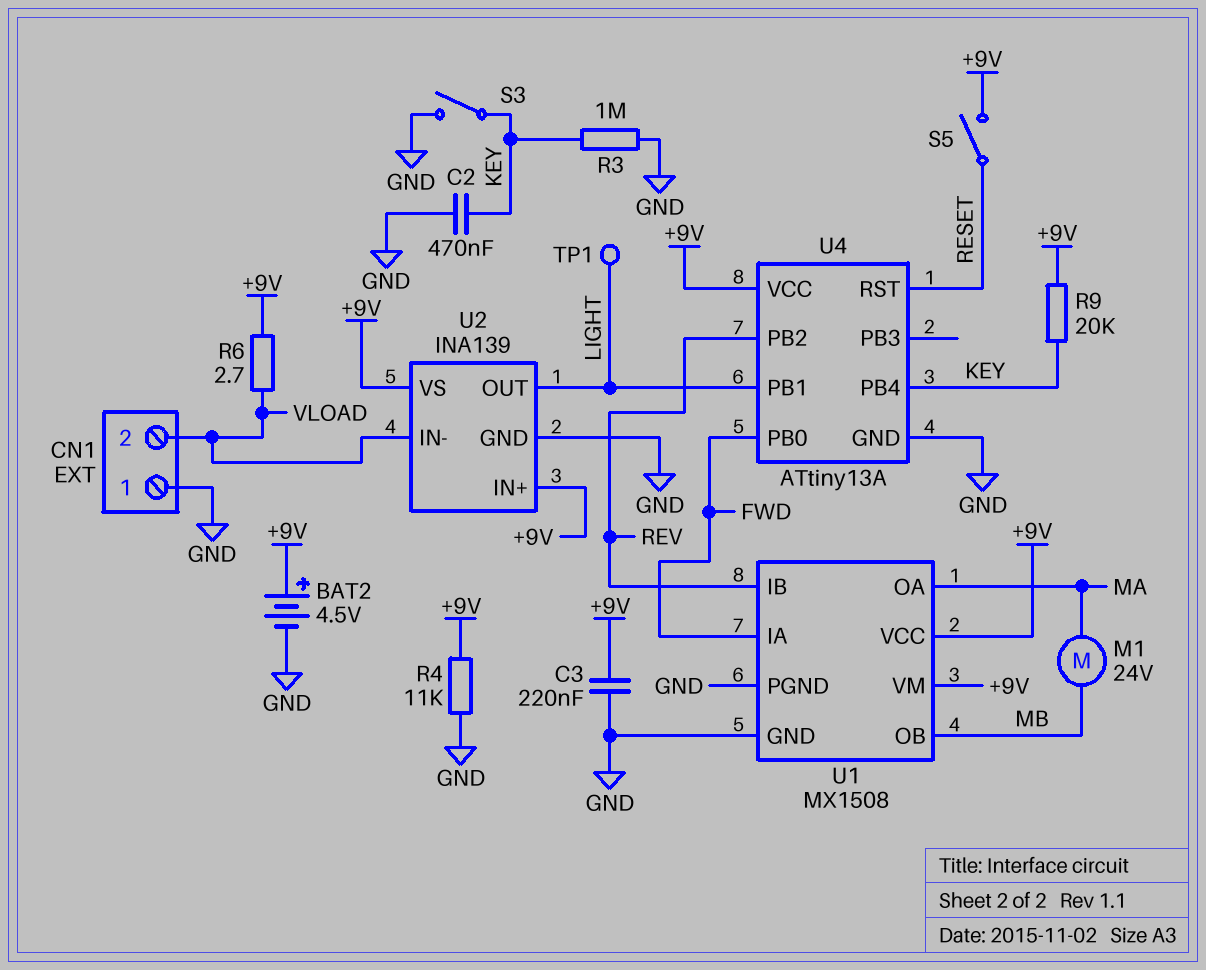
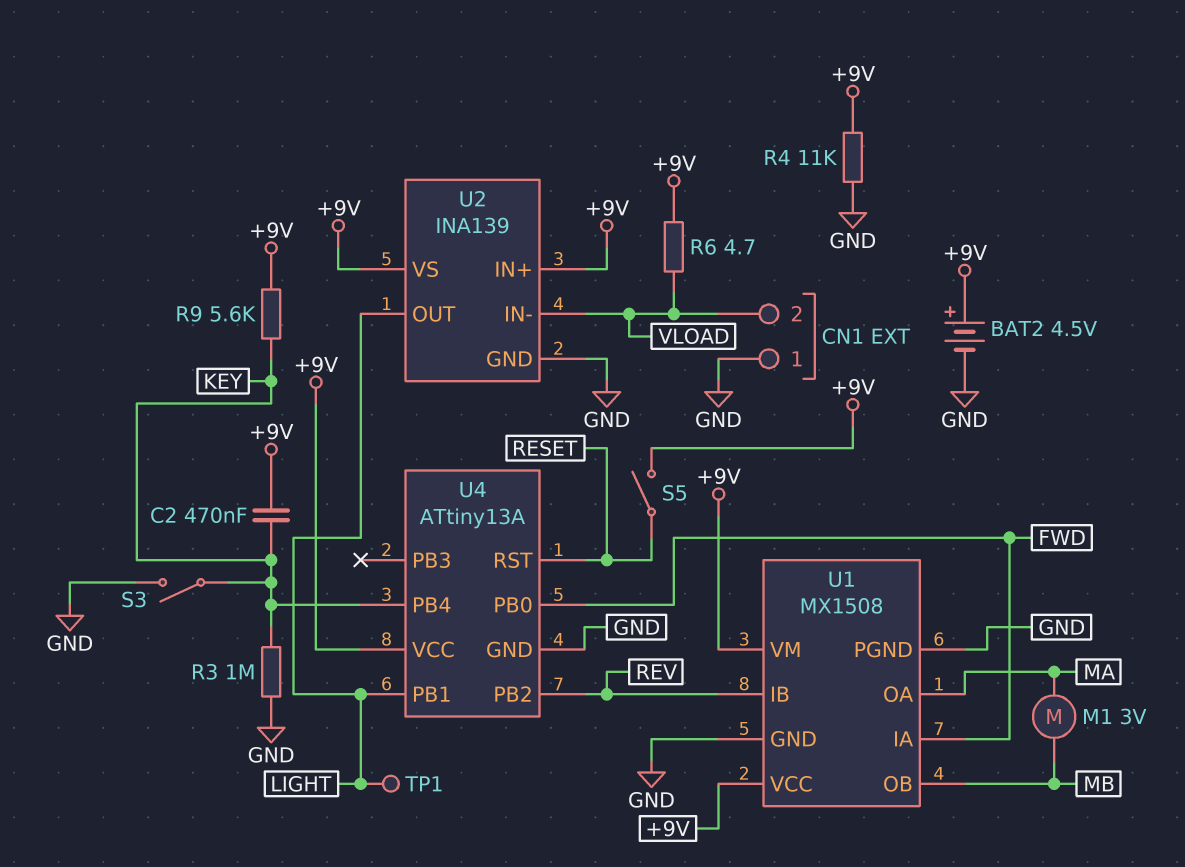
C2: 470nF (GND, KEY) -> 470nF (+9V, KEY)
C3: 220nF (+9V, GND) -> none
M1: motor 24V (MA, MB) -> motor 3V (MA, MB)
R6: 2.7 (+9V, VLOAD) -> 4.7 (+9V, VLOAD)
R9: 20k (+9V, KEY) -> 5.6k (+9V, KEY)

